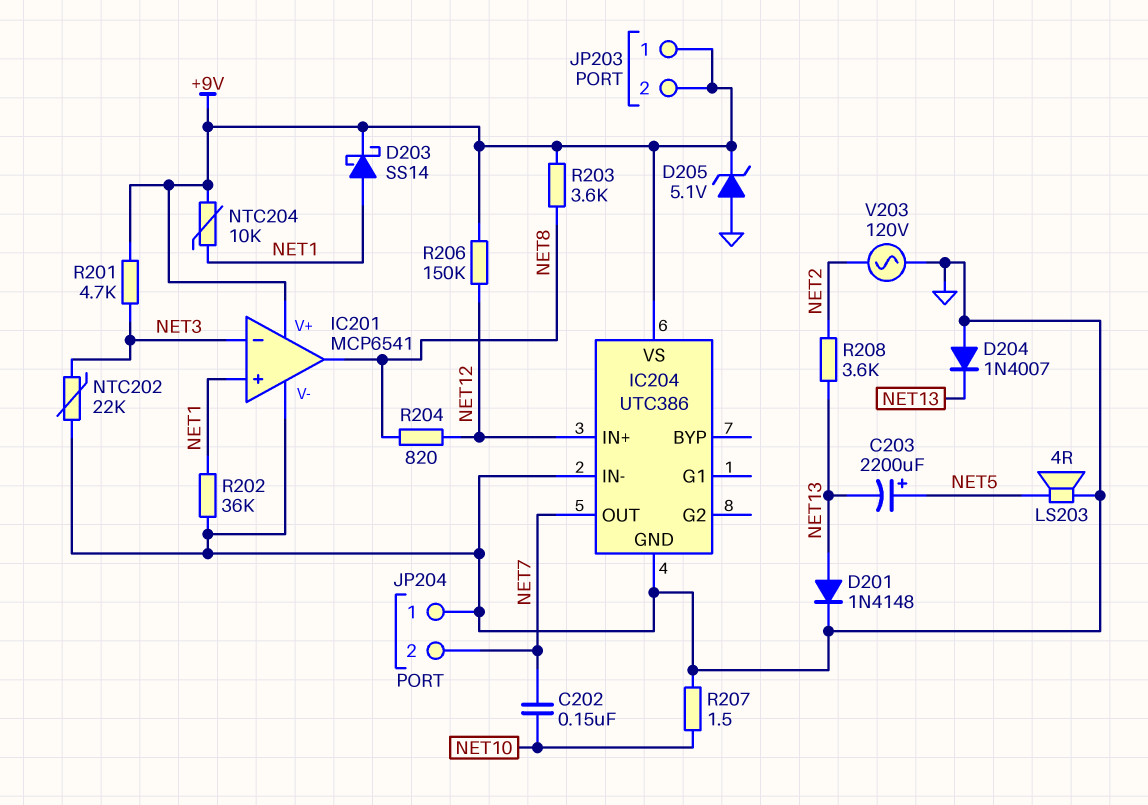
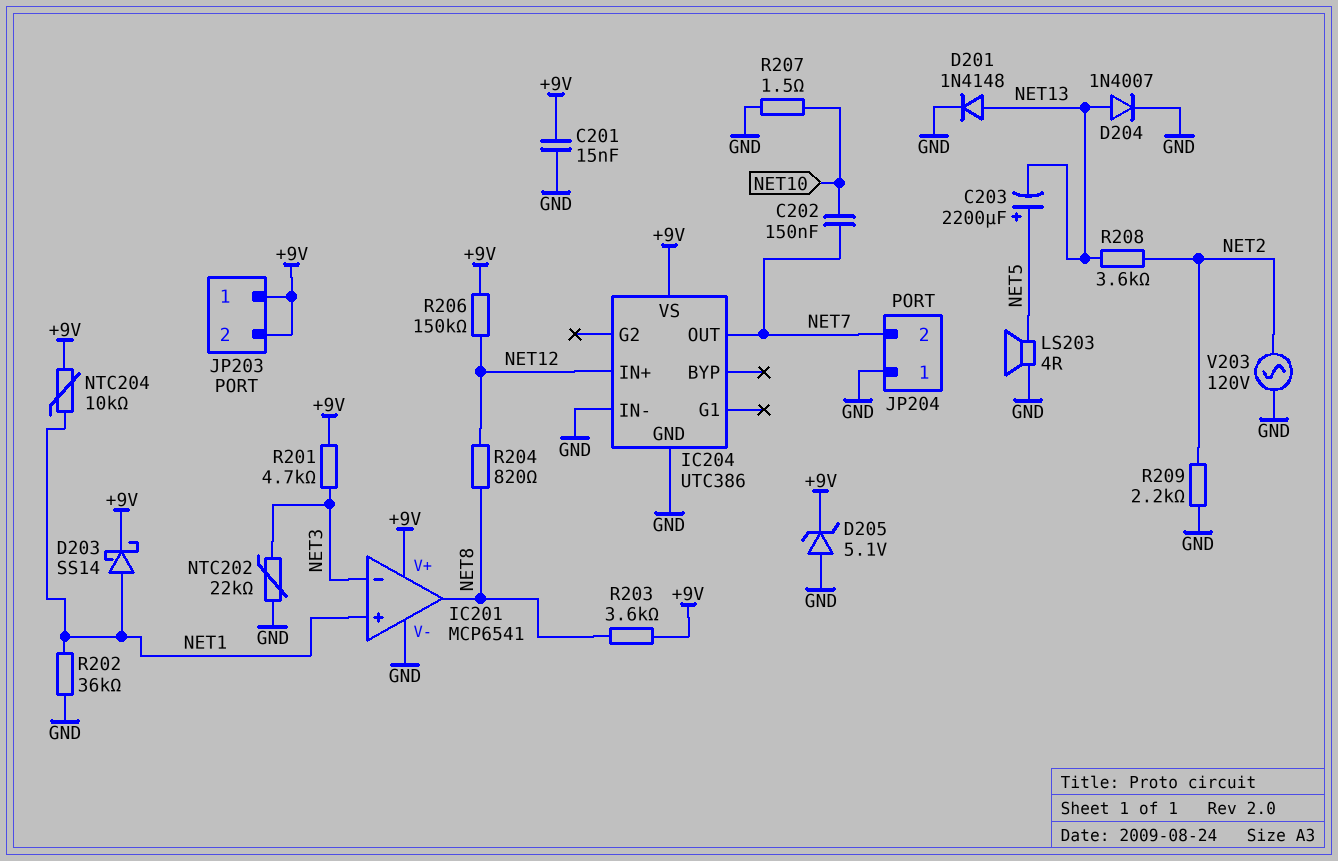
C201: none -> 15nF (+9V, GND)
D204: diode 1N4007 (A GND, K NET13) -> diode 1N4007 (A NET13, K GND)
R209: none -> 2.2k (GND, NET2)

